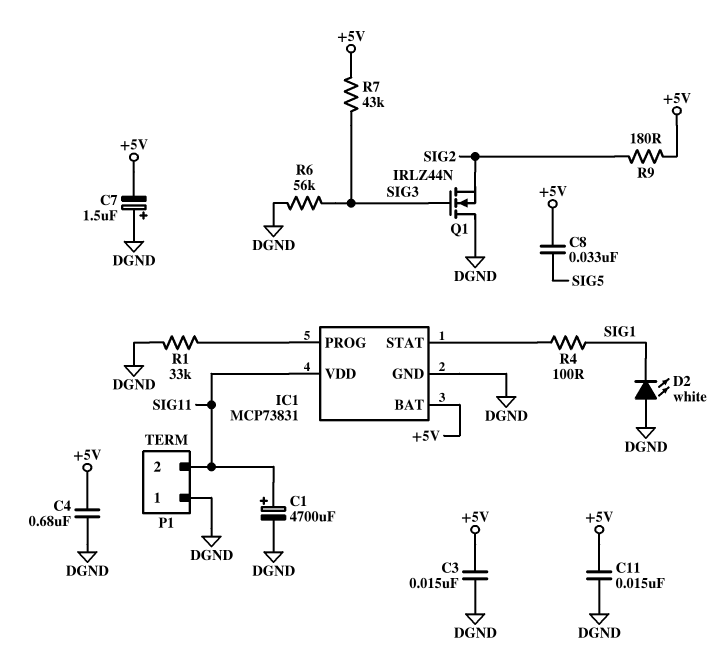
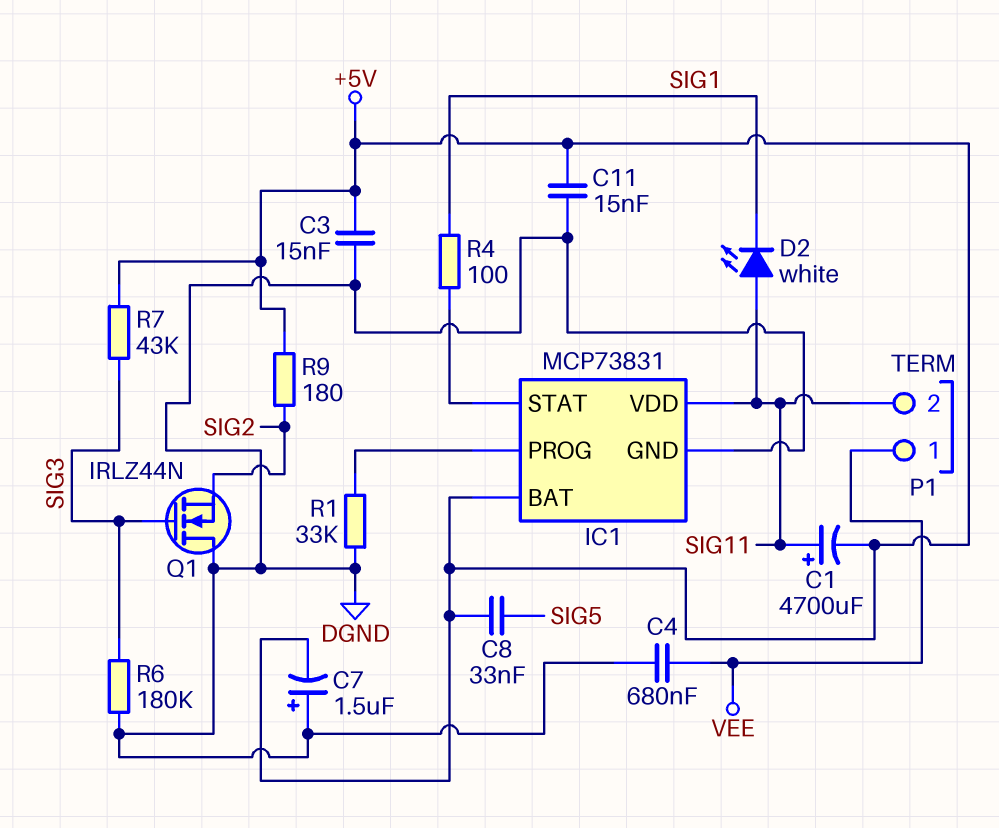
C1: 4700uF (plus SIG11, minus DGND) -> 4700uF (plus SIG11, minus +5V)
C4: 680nF (+5V, DGND) -> 680nF (DGND, VEE)
D2: LED white (A DGND, K SIG1) -> LED white (A SIG11, K SIG1)
P1 pin 1: DGND -> VEE
R6: 56k (DGND, SIG3) -> 180k (DGND, SIG3)

